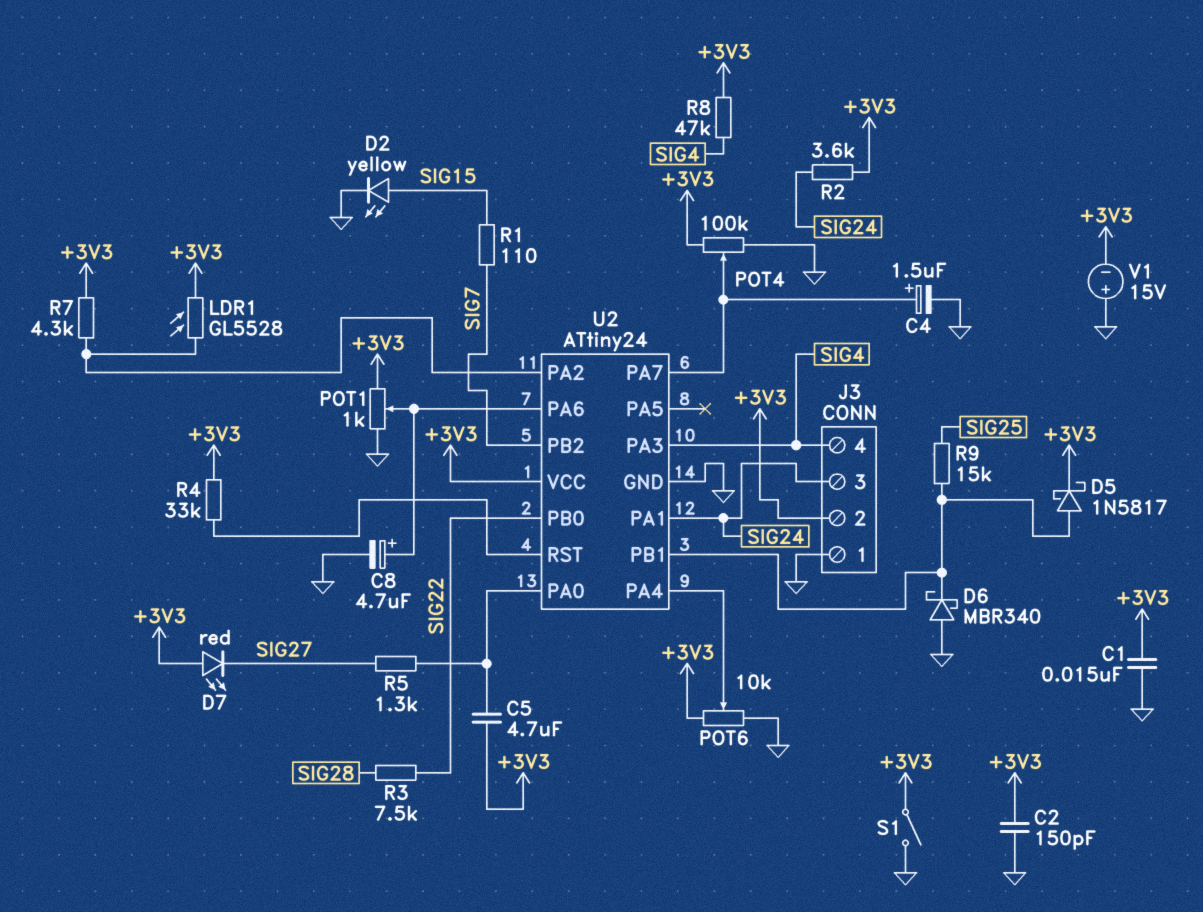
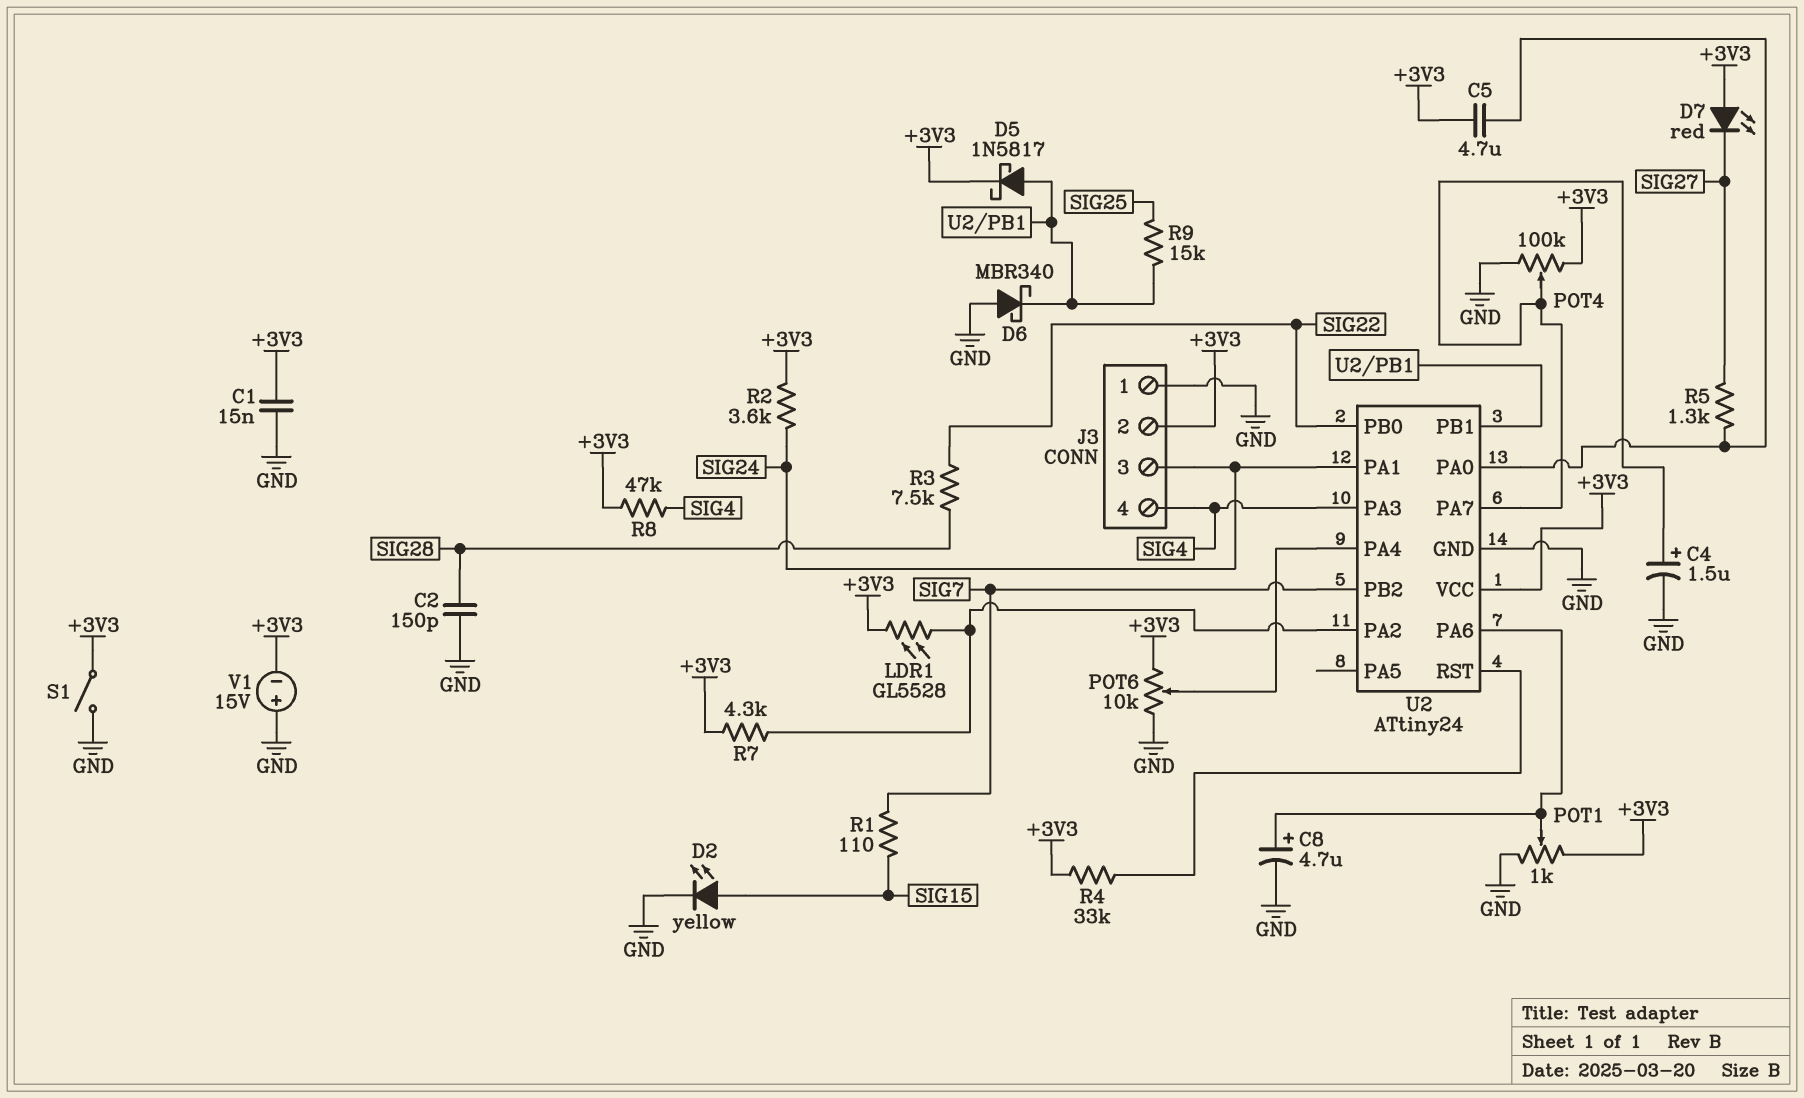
C2: 150pF (+3V3, GND) -> 150pF (GND, SIG28)

